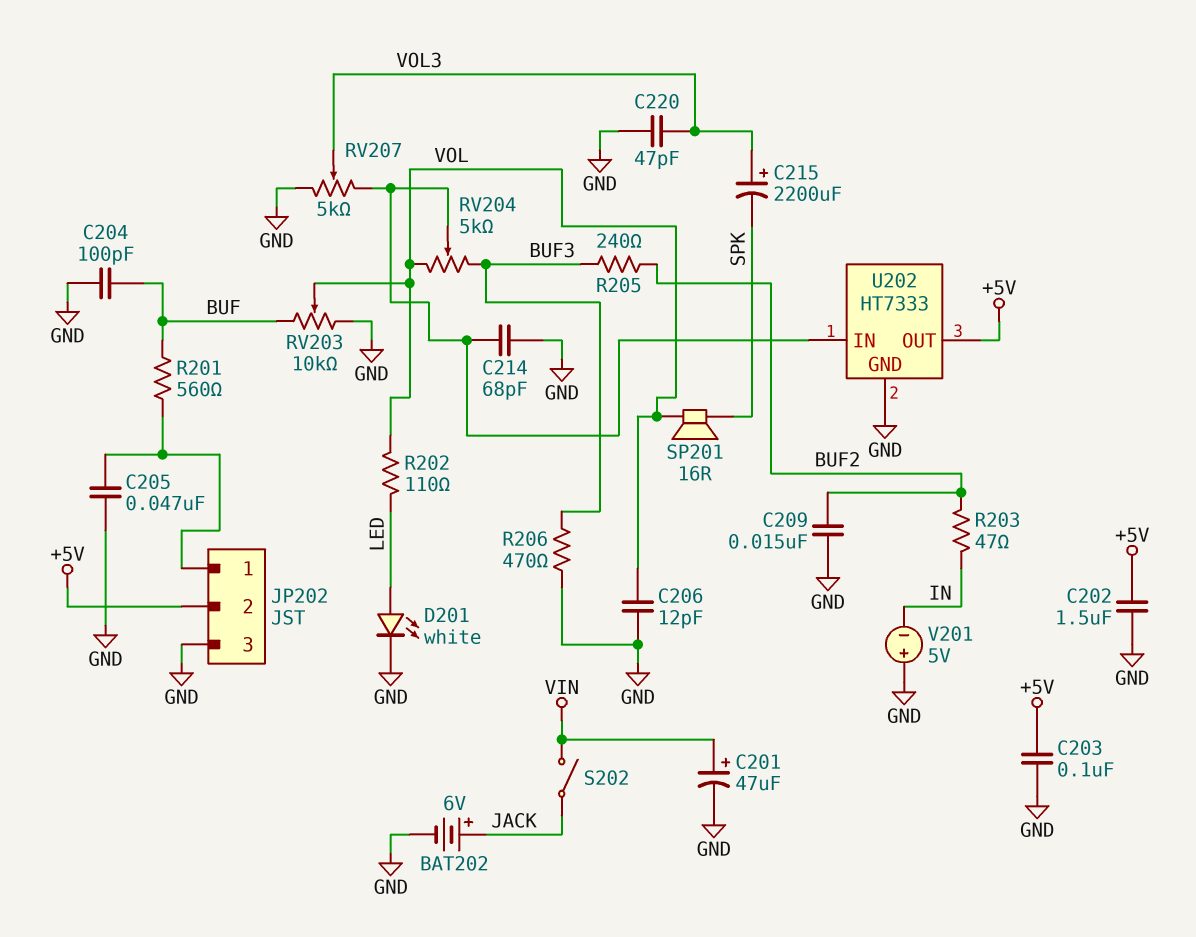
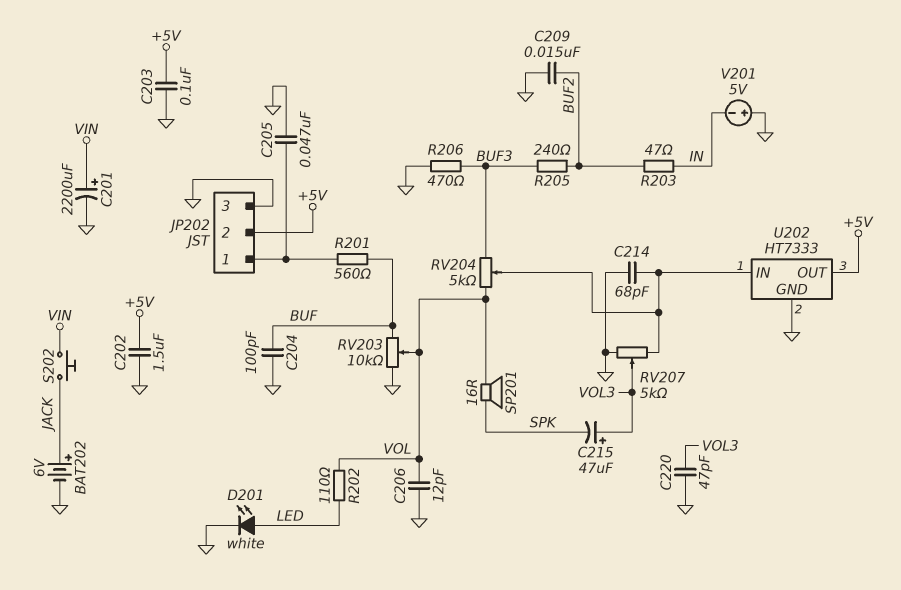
C201: 47uF (plus VIN, minus GND) -> 2200uF (plus VIN, minus GND)
C215: 2200uF (plus VOL3, minus SPK) -> 47uF (plus VOL3, minus SPK)
S202: switch (JACK, VIN) -> button (JACK, VIN)

